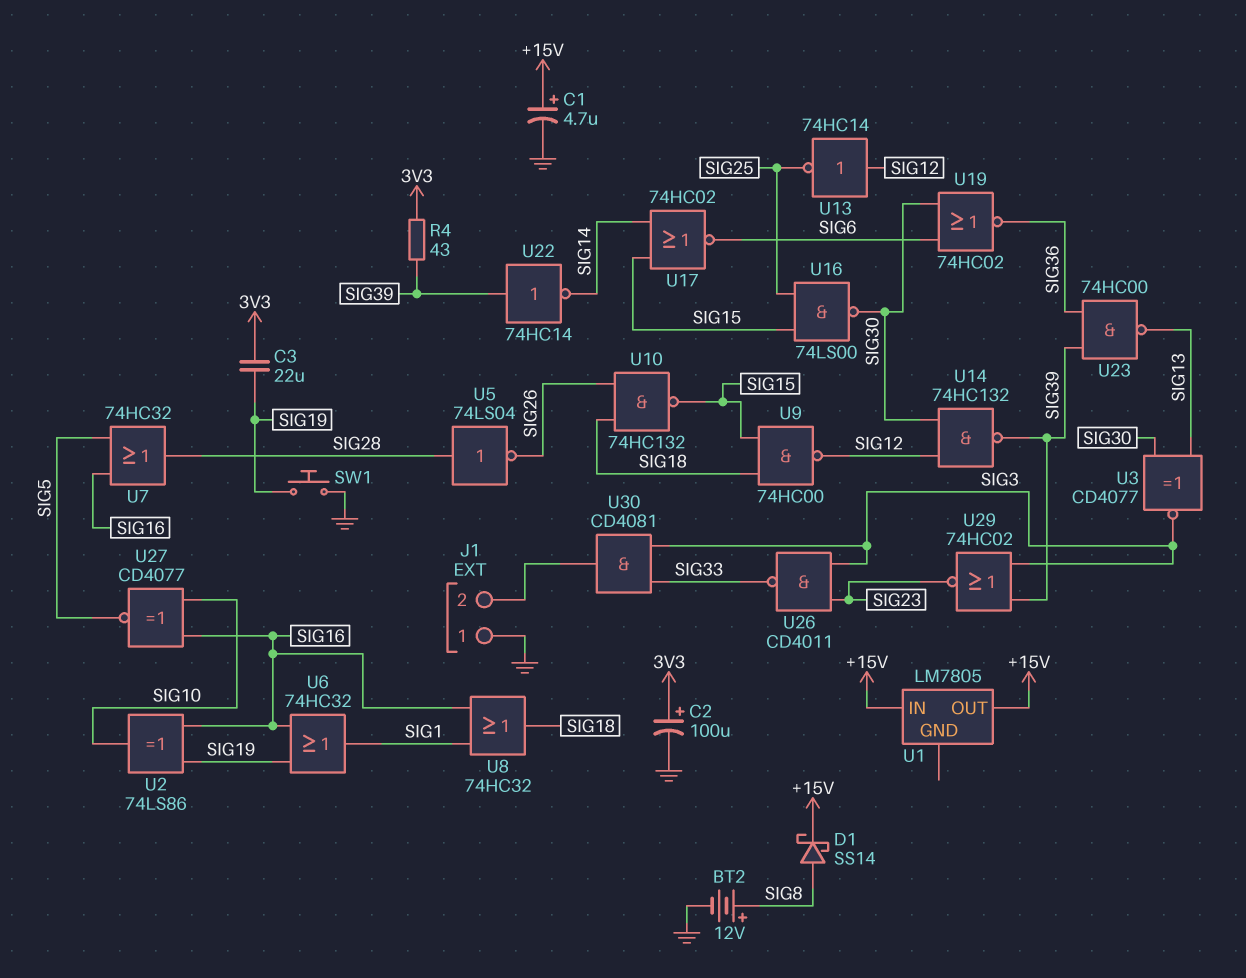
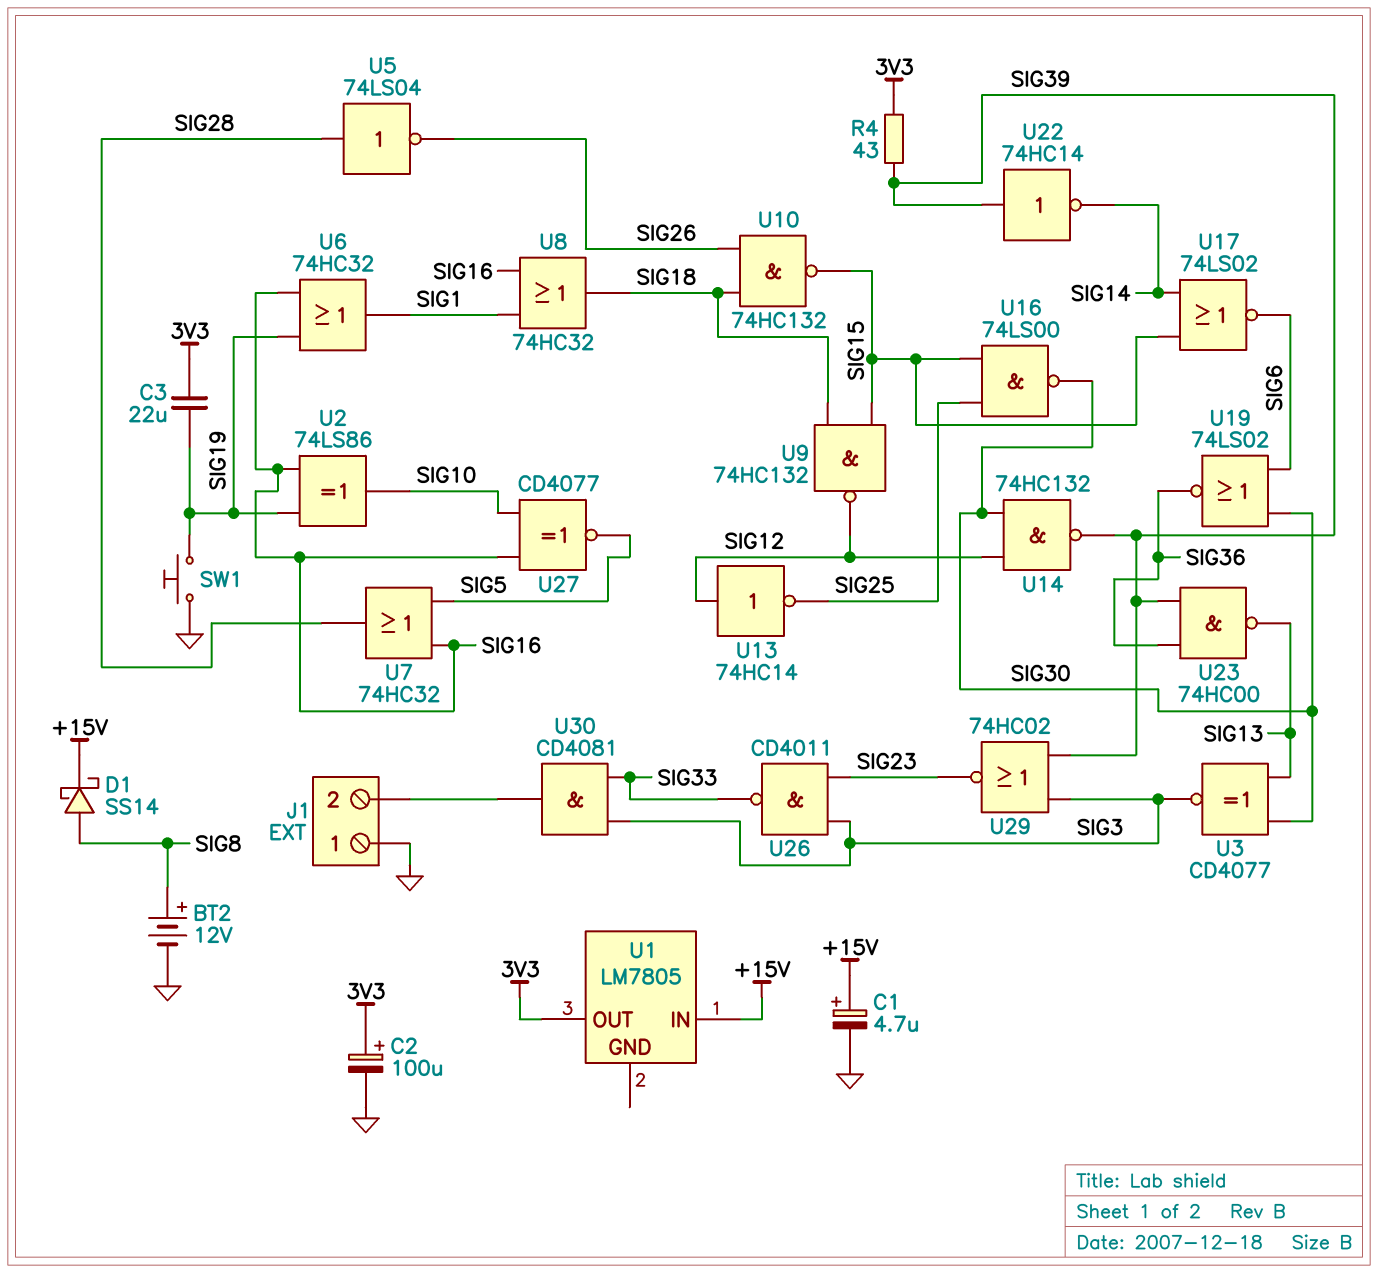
U1 pin OUT: +15V -> 3V3
U9: NAND 74HC00 (in SIG15, in SIG18, out SIG12) -> NAND 74HC132 (in SIG15, in SIG18, out SIG12)
U17: NOR 74HC02 (in SIG14, in SIG15, out SIG6) -> NOR 74LS02 (in SIG14, in SIG15, out SIG6)
U19: NOR 74HC02 (in SIG6, in SIG30, out SIG36) -> NOR 74LS02 (in SIG6, in SIG30, out SIG36)

